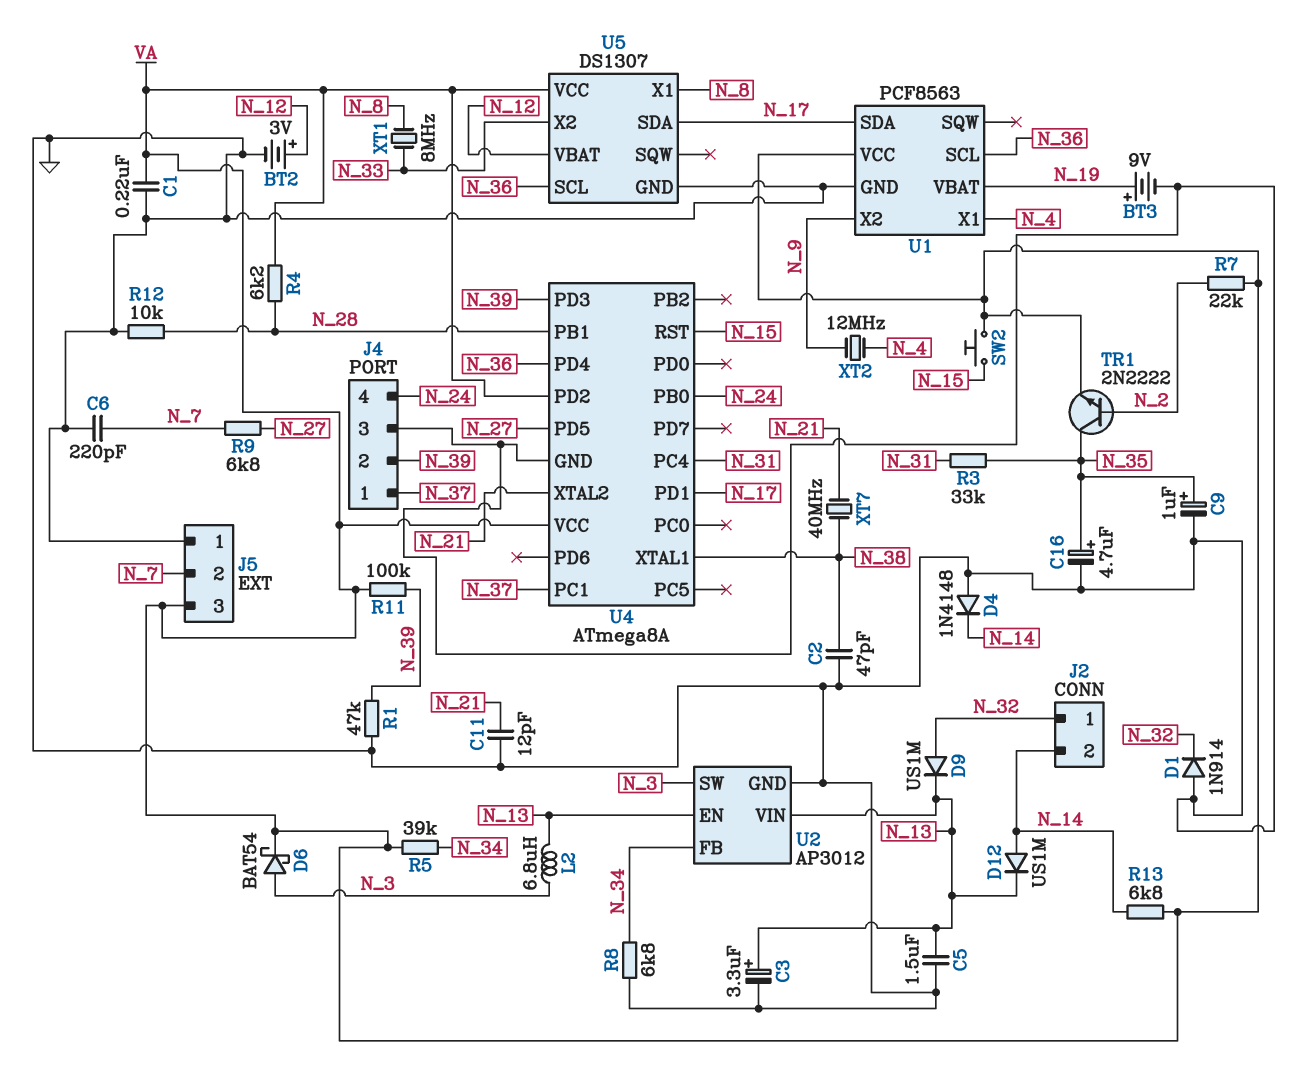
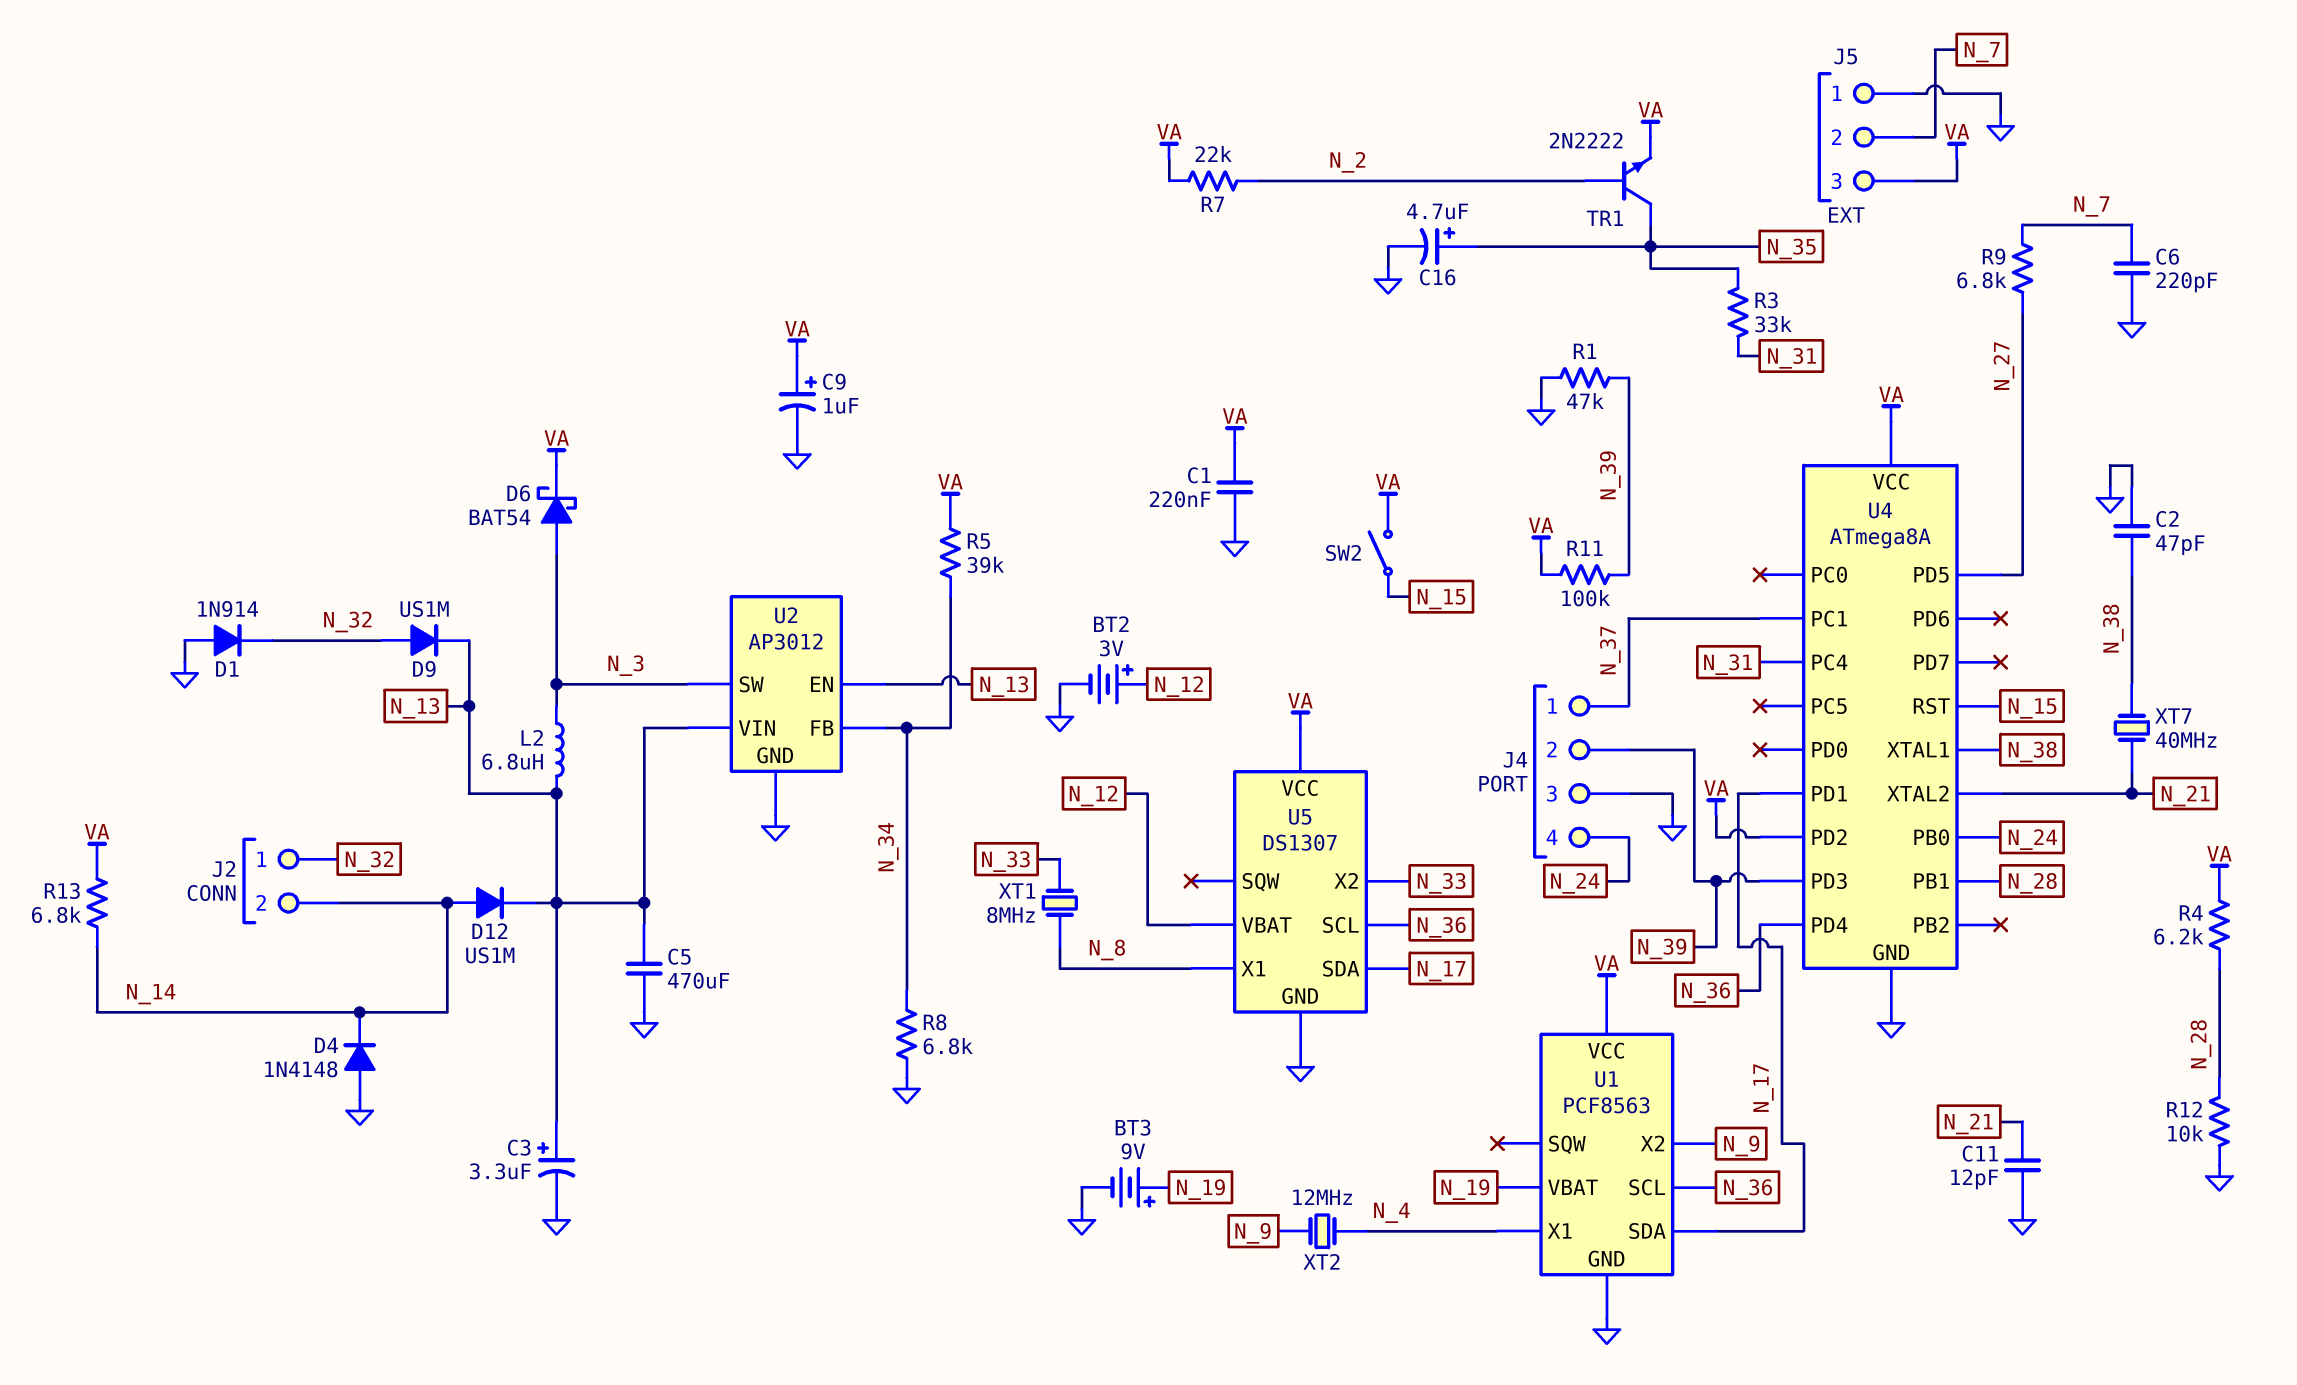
C5: 1.5uF (GND, N_13) -> 470uF (GND, N_13)
C9: 1uF (plus N_35, minus GND) -> 1uF (plus VA, minus GND)
SW2: button (N_15, VA) -> switch (N_15, VA)

